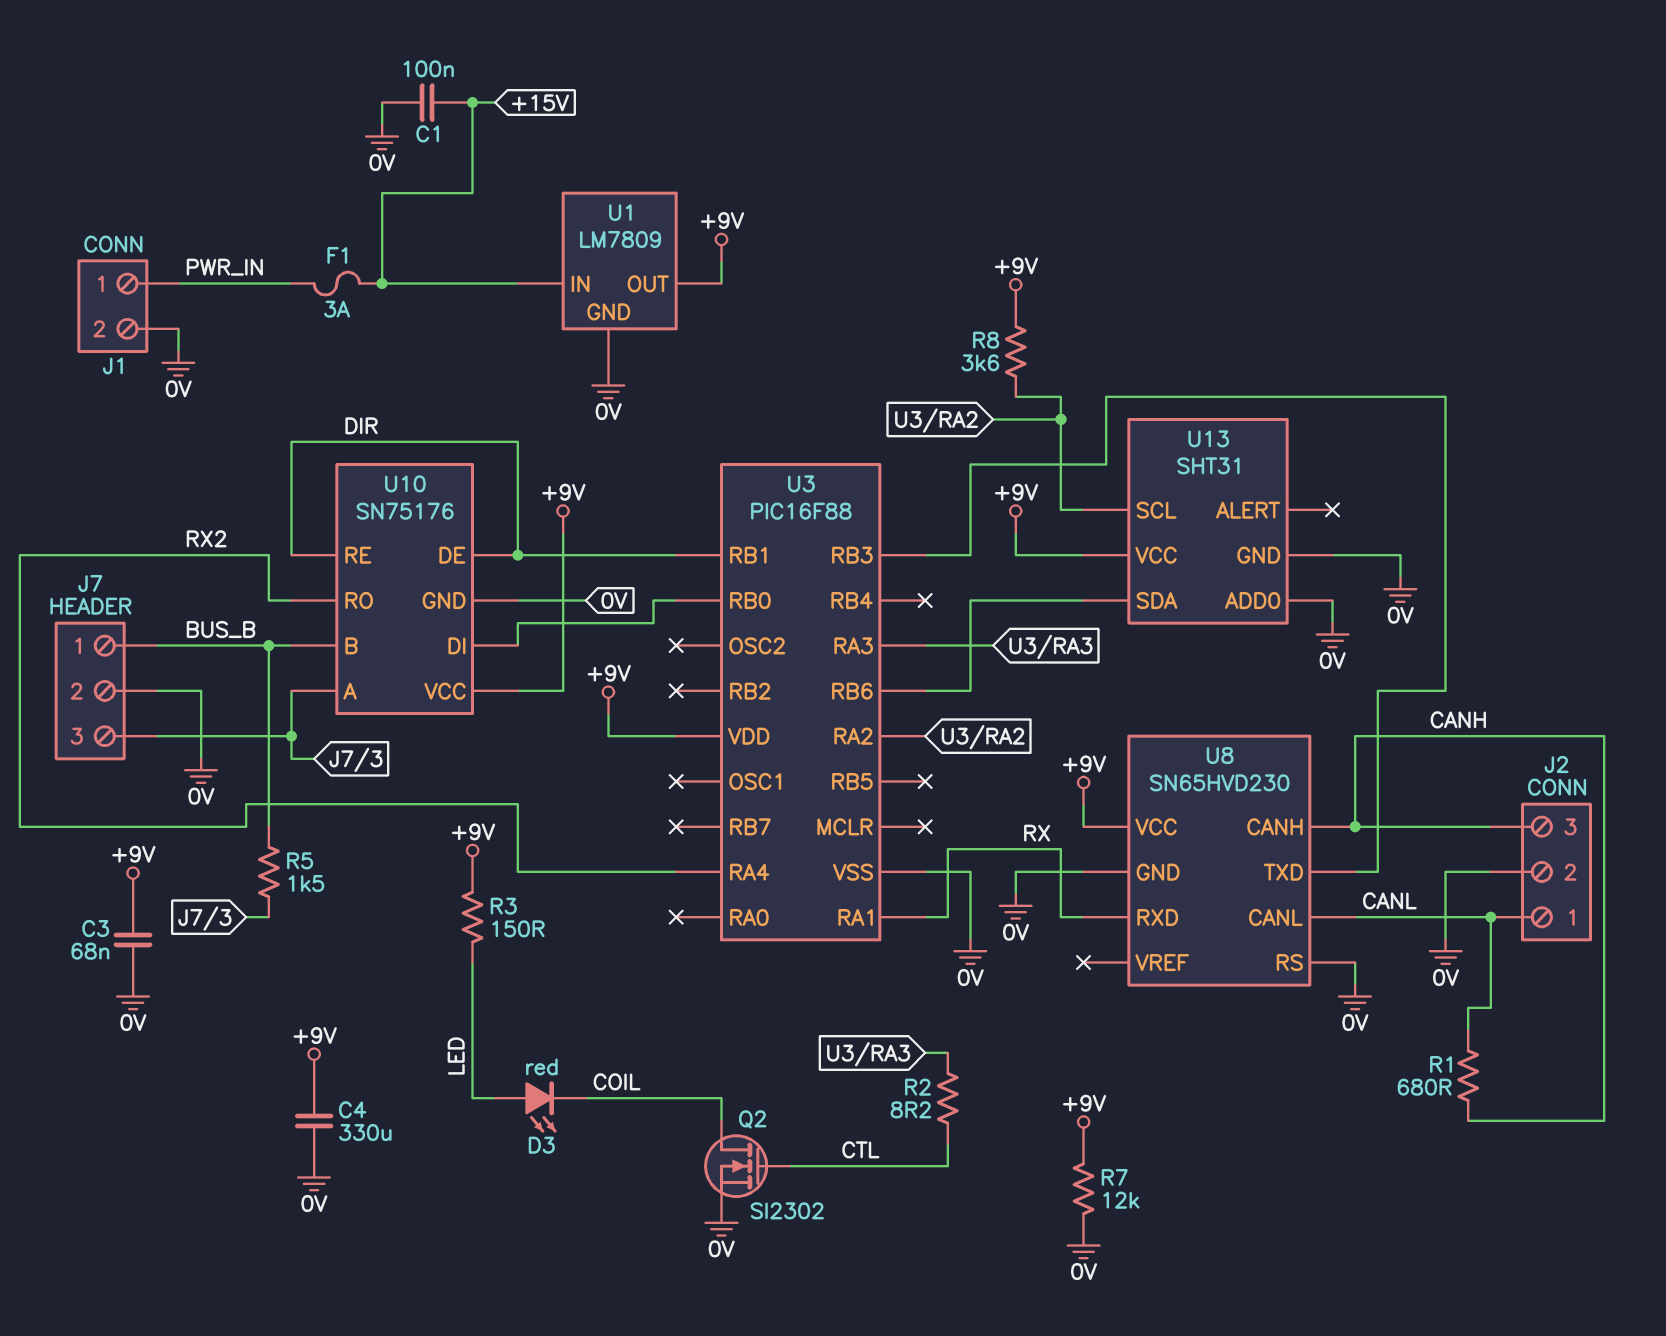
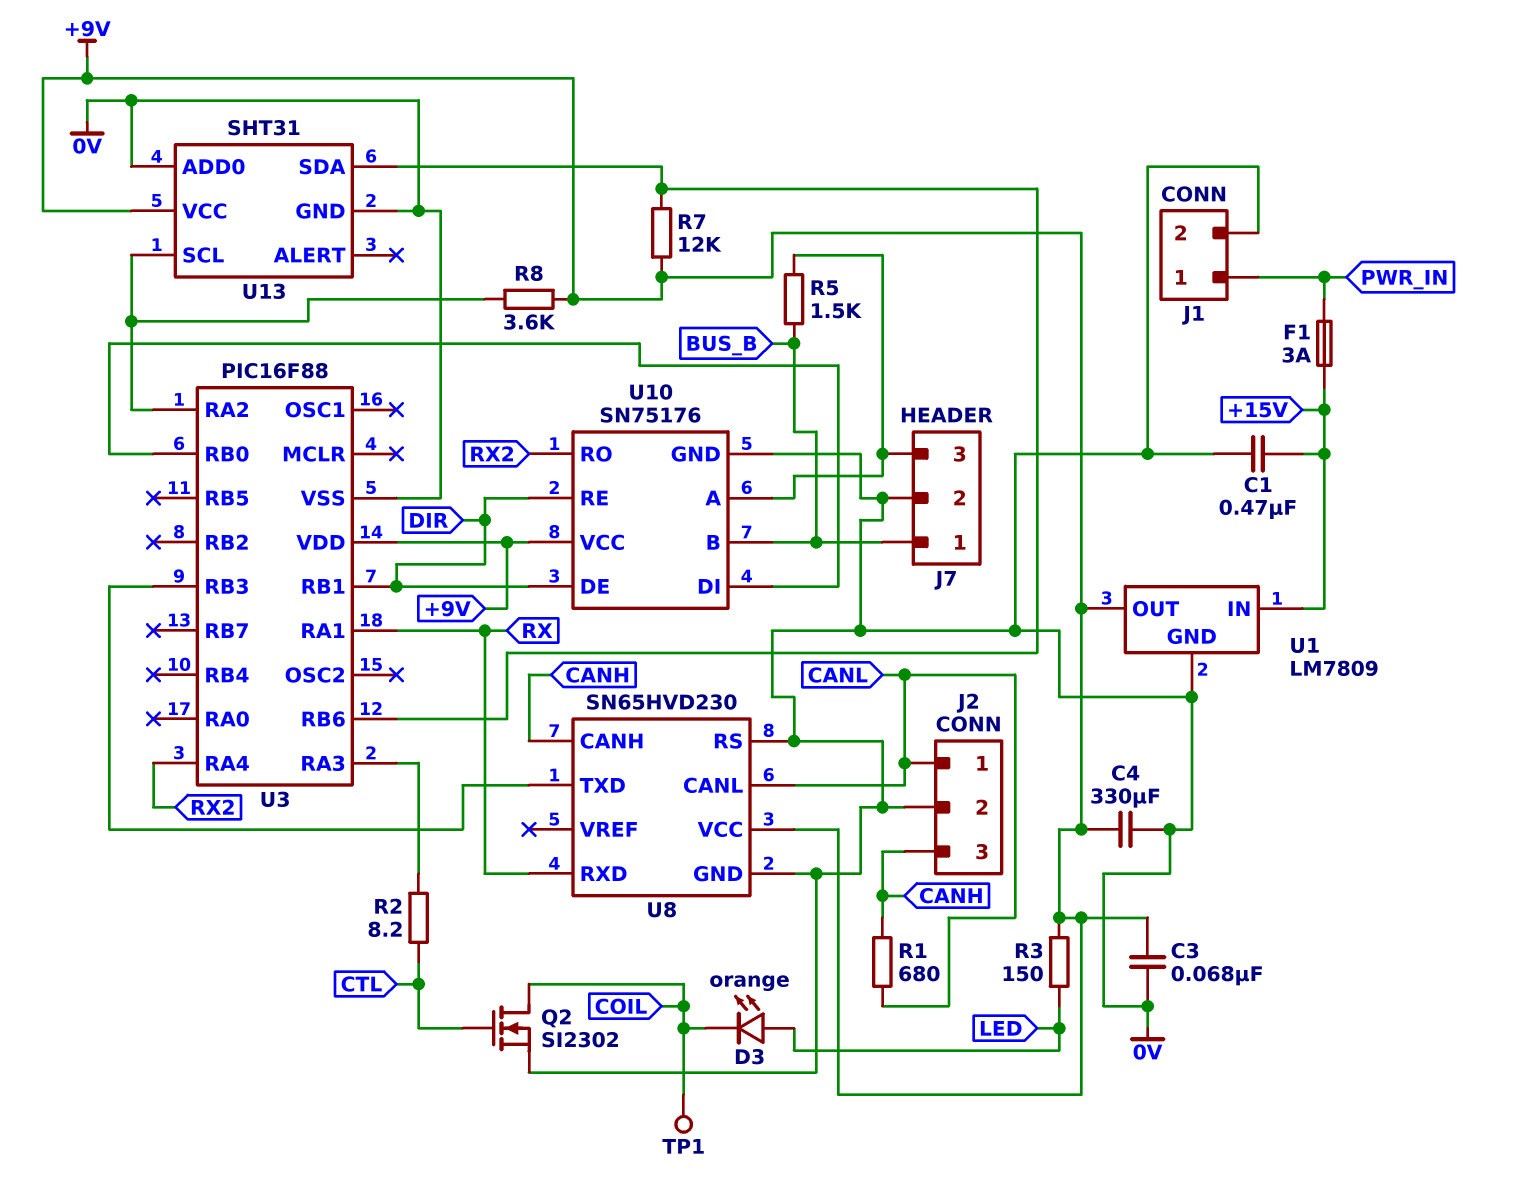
C1: 100nF (+15V, 0V) -> 470nF (+15V, 0V)
D3: LED red (A LED, K COIL) -> LED orange (A LED, K COIL)
R7: 12k (+9V, 0V) -> 12k (+9V, U3/RB6)
TP1: none -> test point (COIL)

